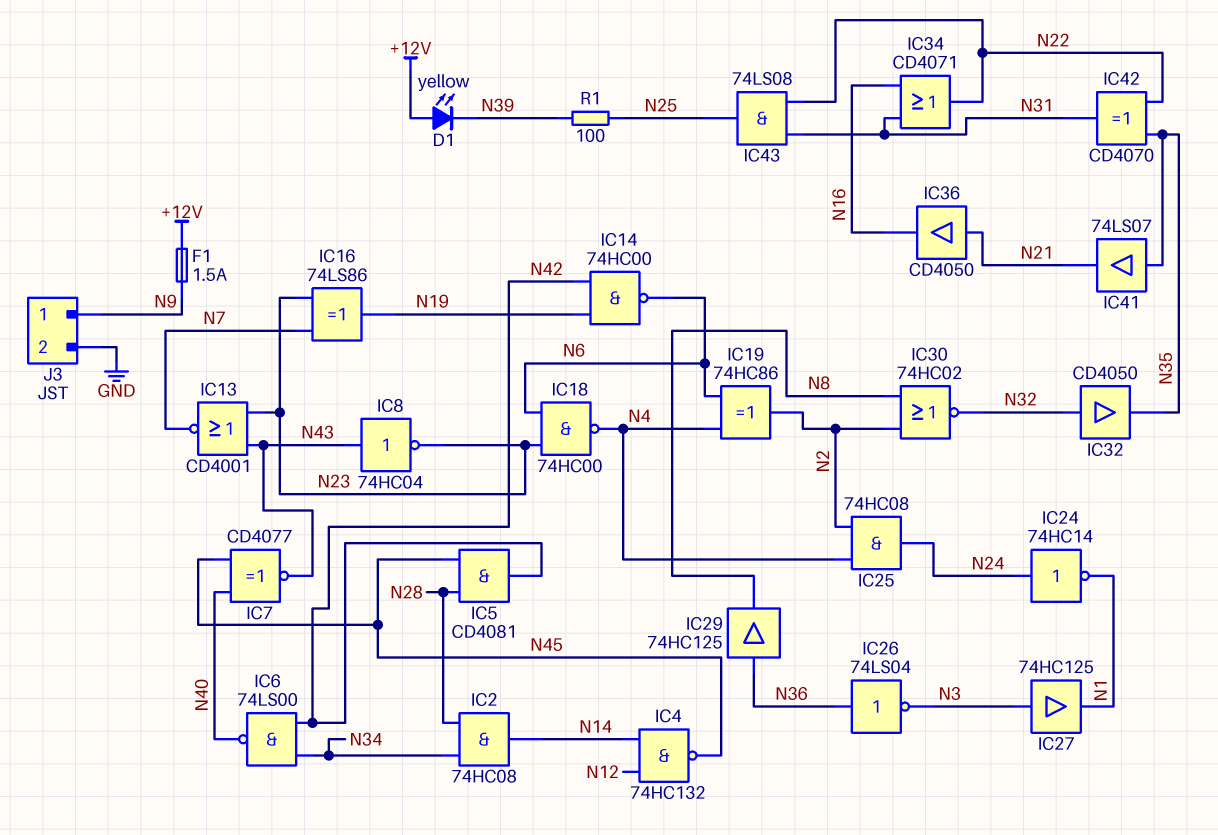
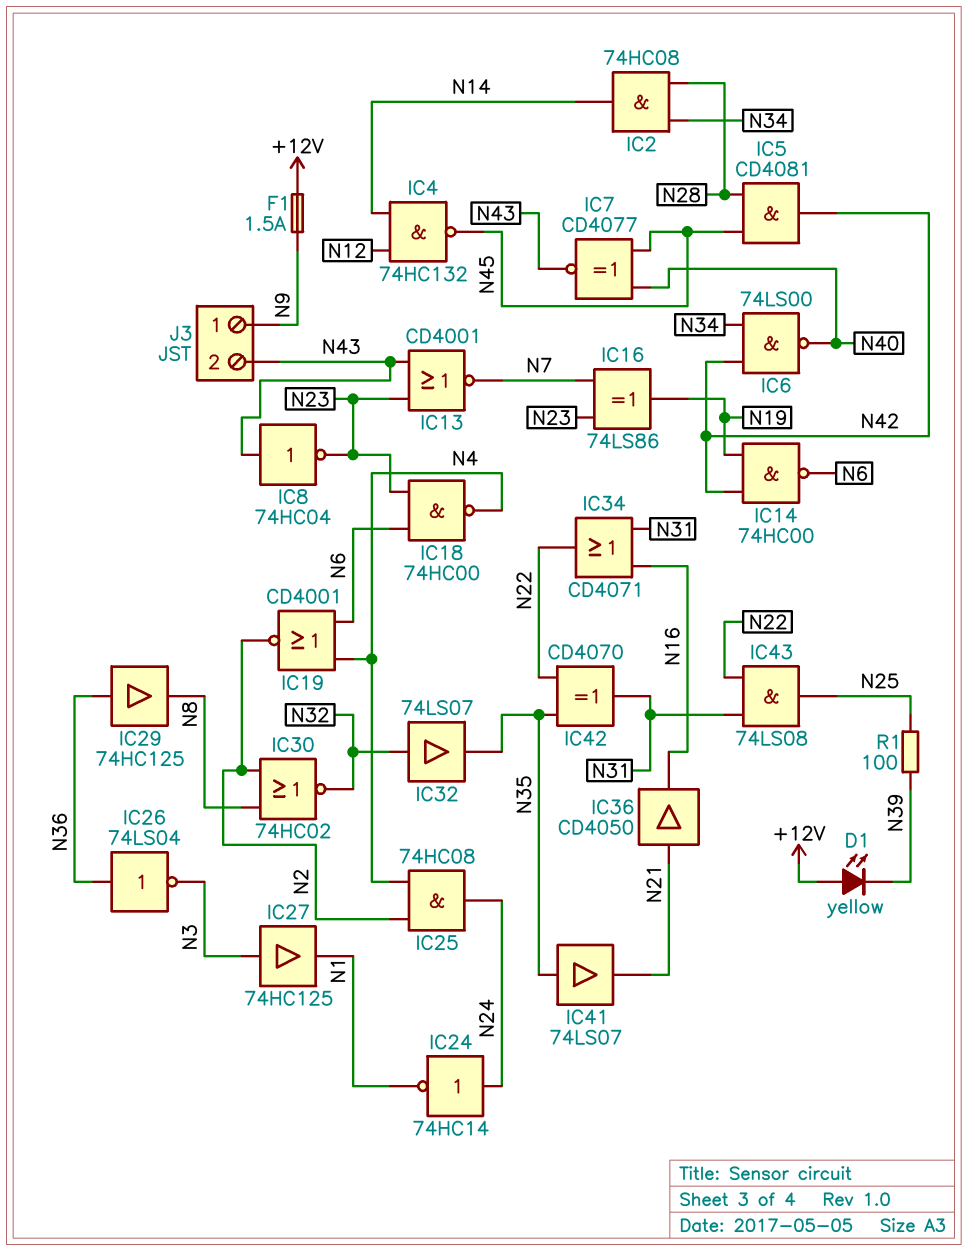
IC19: XOR 74HC86 (in N4, in N6, out N2) -> NOR CD4001 (in N4, in N6, out N2)
IC32: buffer CD4050 (in N32, out N35) -> buffer 74LS07 (in N32, out N35)
J3 pin 2: GND -> N43

